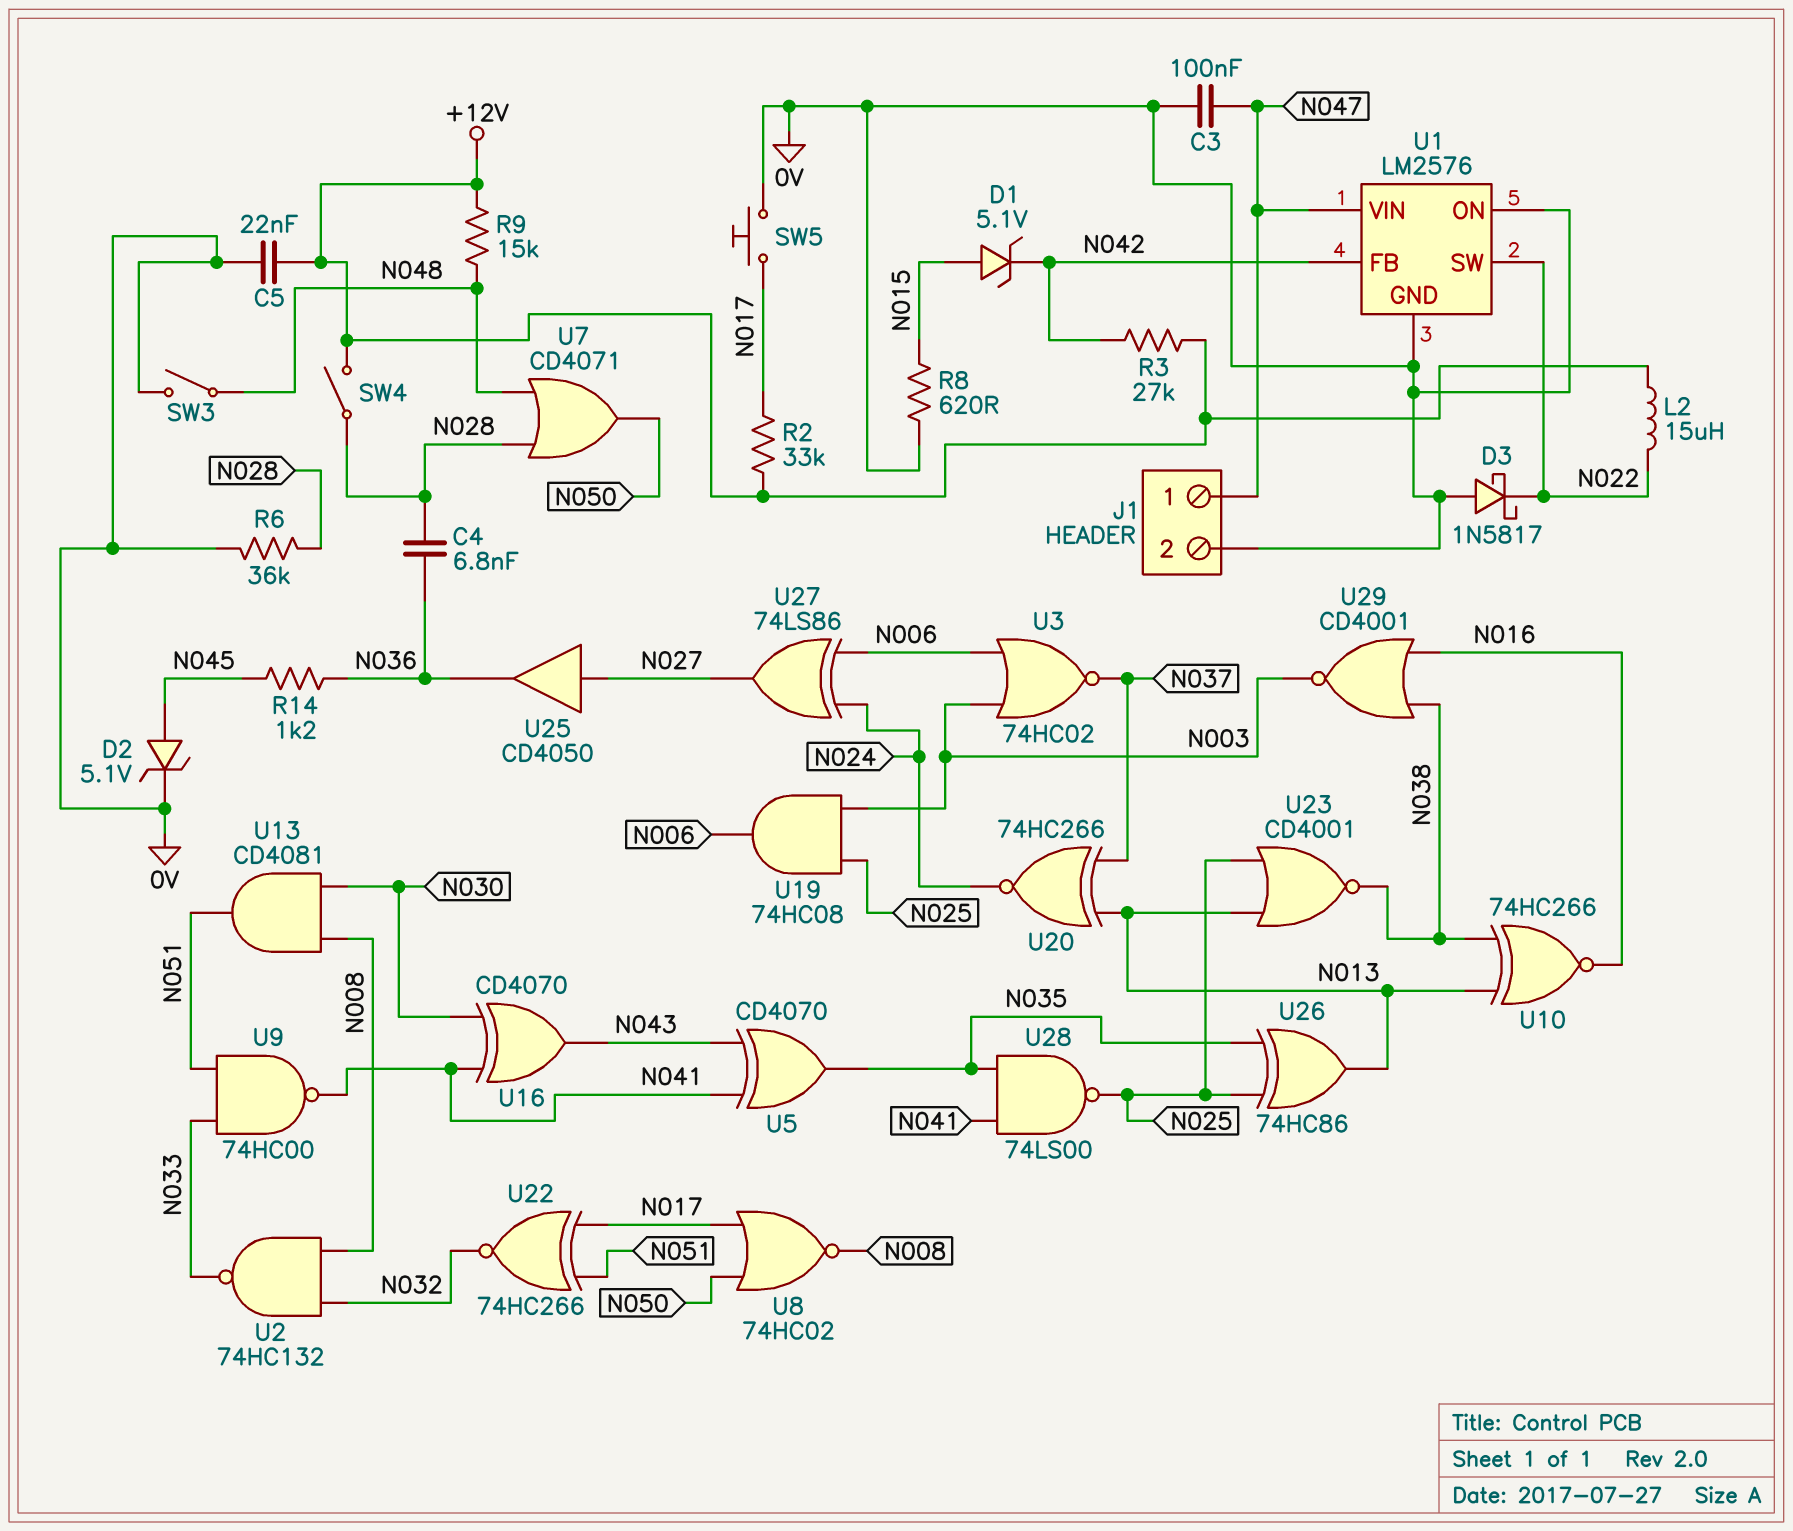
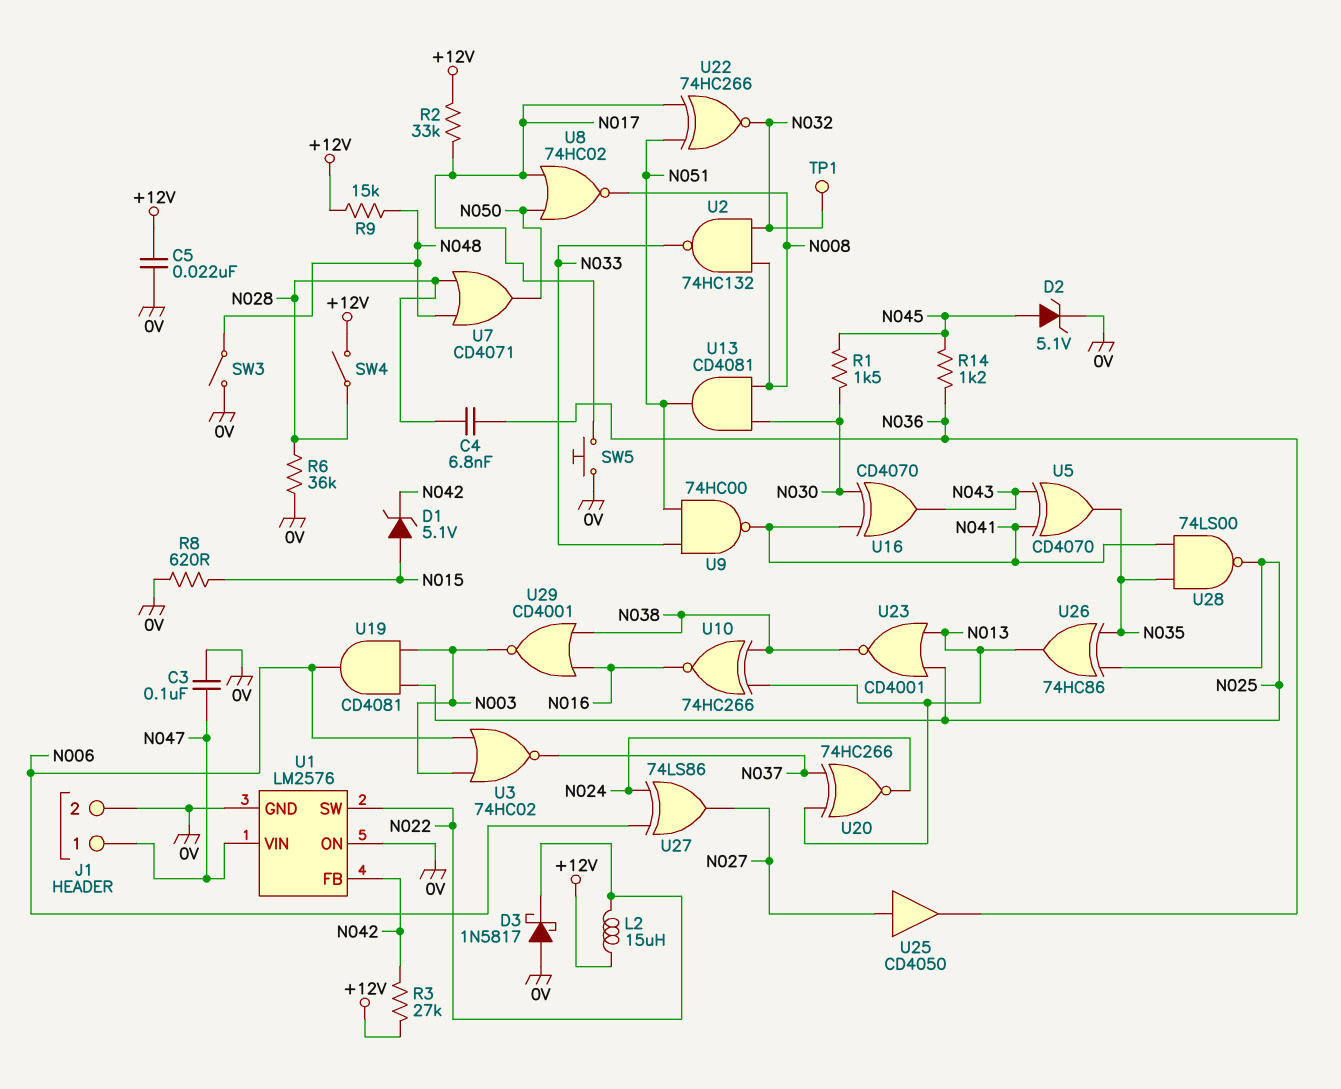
R1: none -> 1.5k (N030, N045)
TP1: none -> test point (N032)
U19: AND 74HC08 (in N003, in N025, out N006) -> AND CD4081 (in N003, in N025, out N006)

